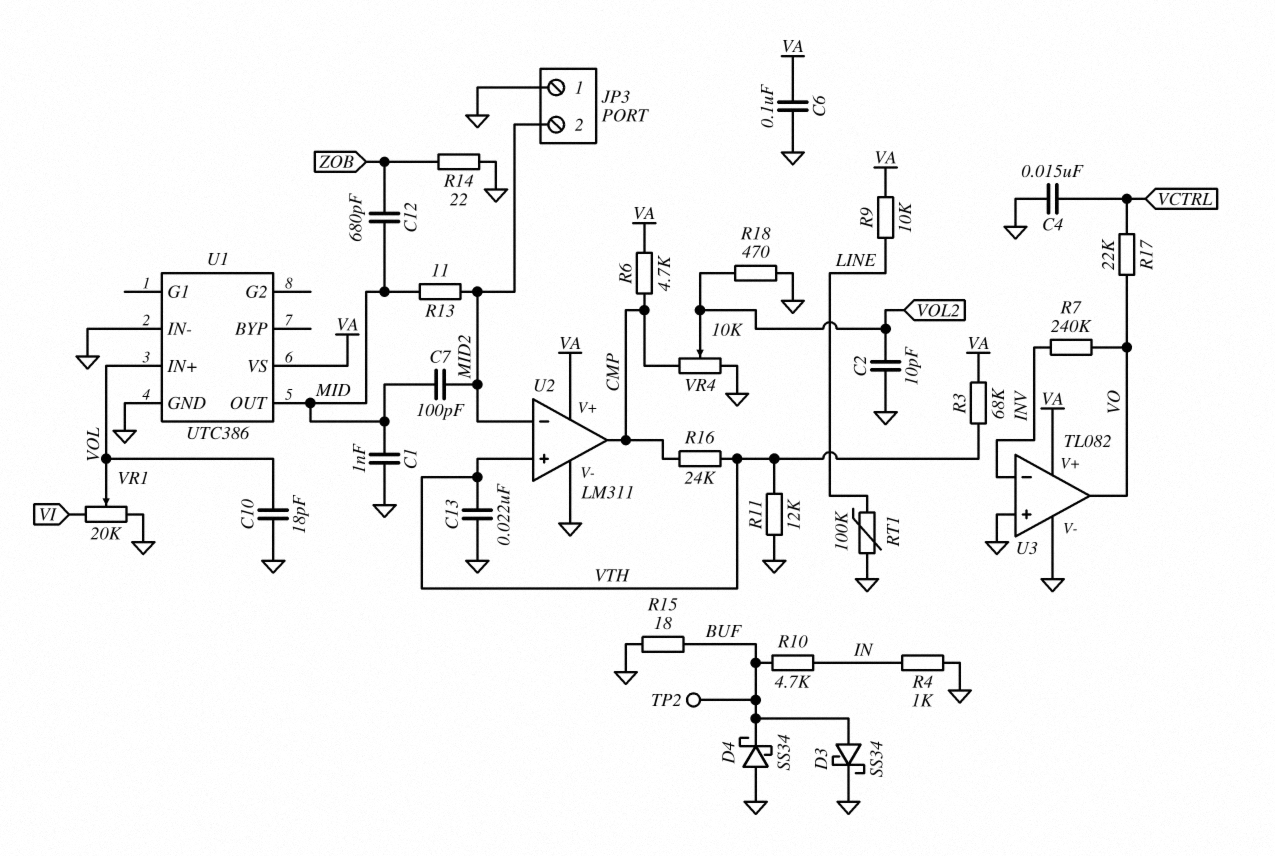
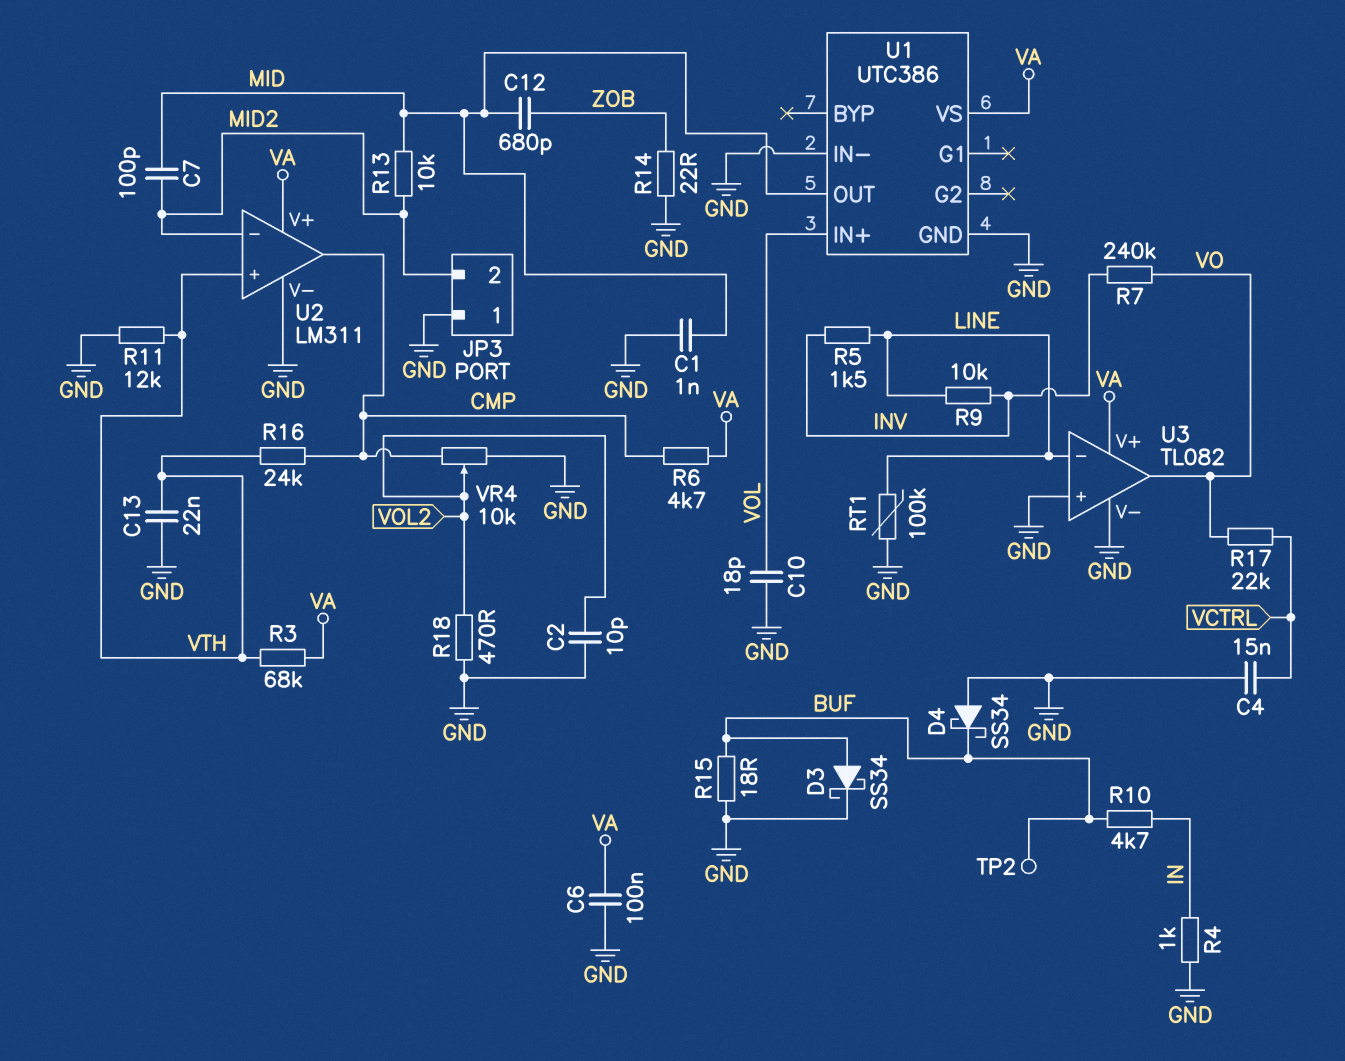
R5: none -> 1.5k (INV, LINE)
R9: 10k (LINE, VA) -> 10k (INV, LINE)
R13: 11 (MID, MID2) -> 10k (MID, MID2)
U3 pin in-: INV -> LINE
VR1: 20k (GND, VI, wiper VOL) -> none

